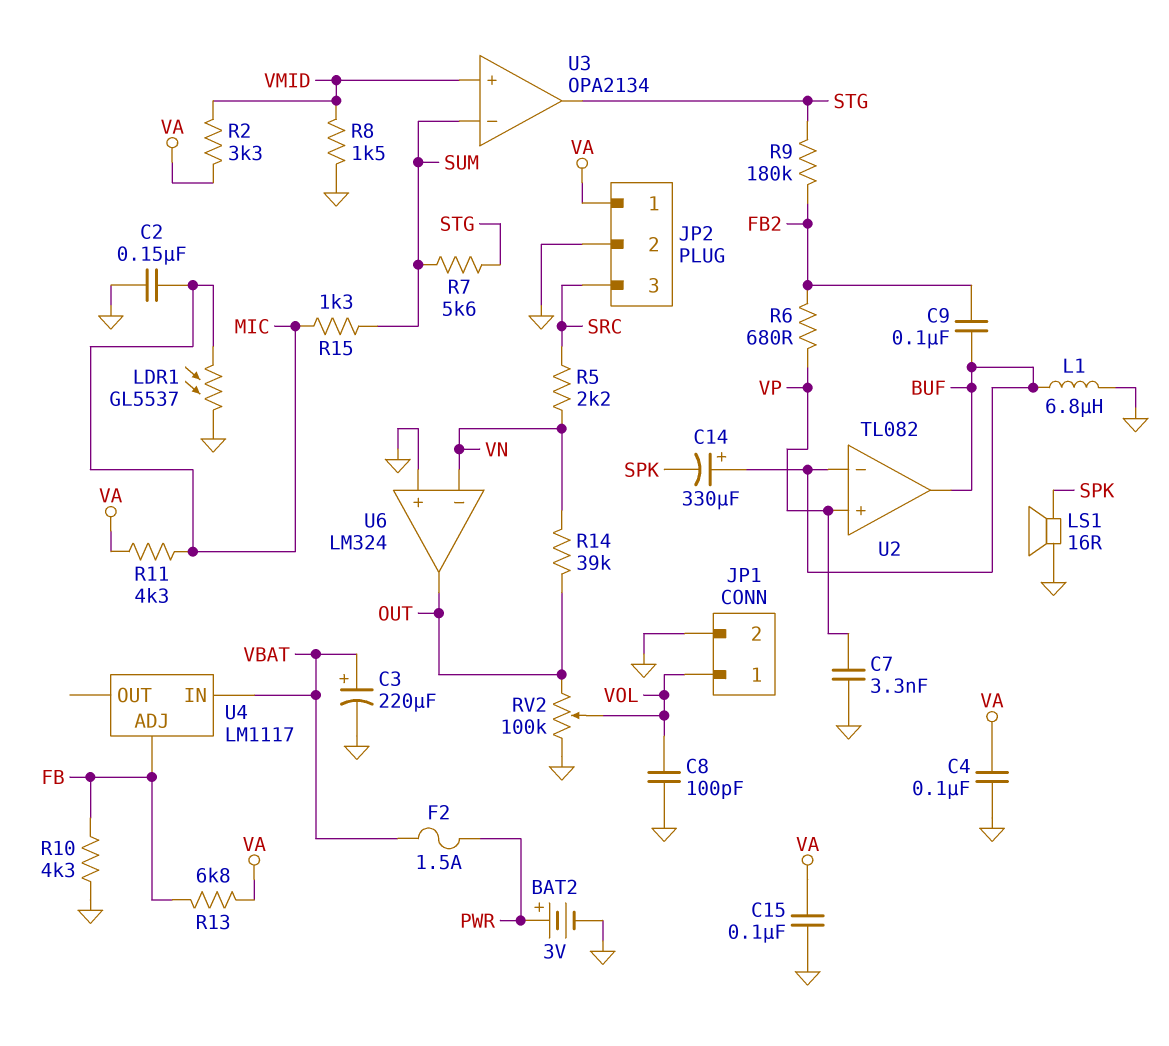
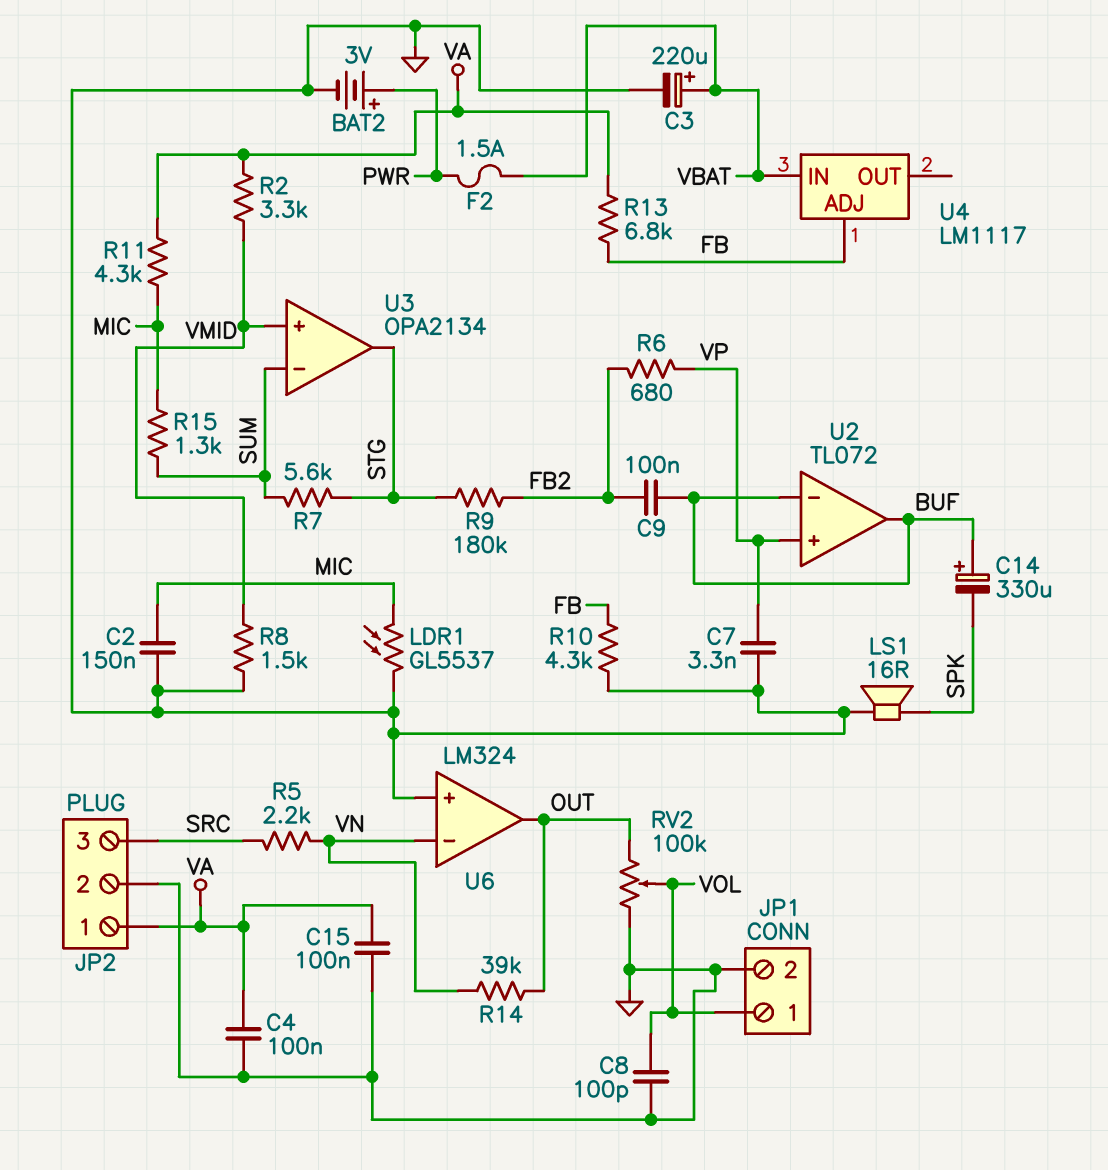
L1: 6.8uH (BUF, GND) -> none
U2: TL082 -> TL072

